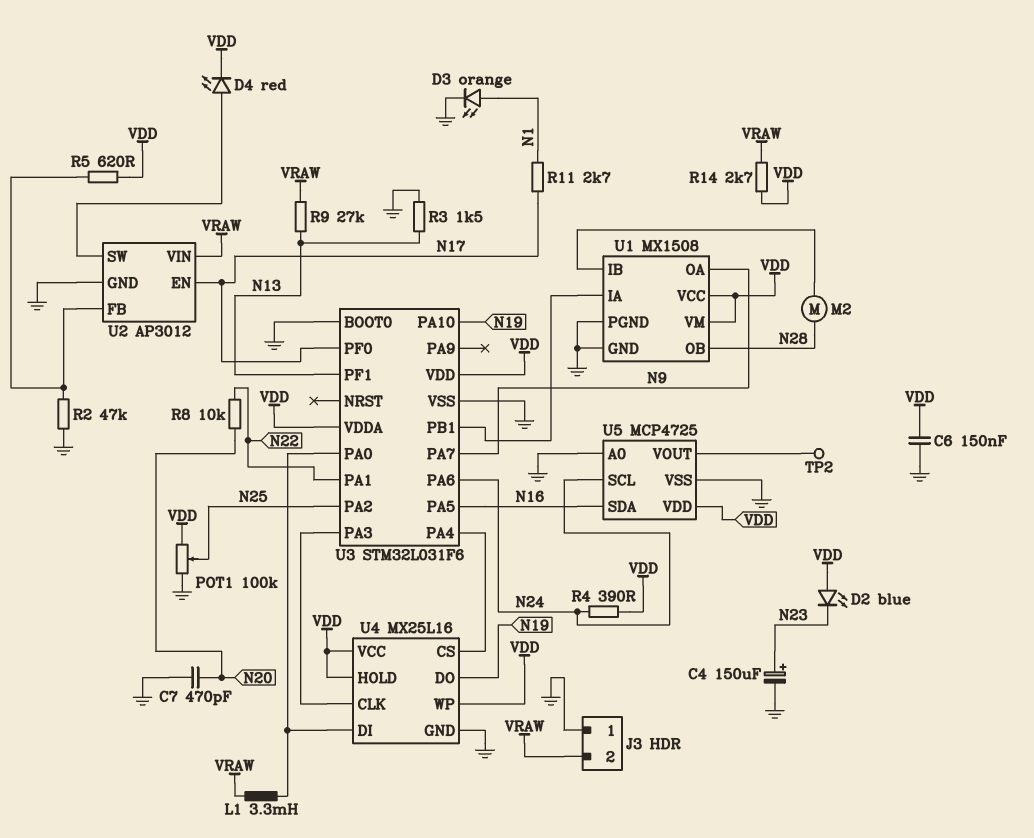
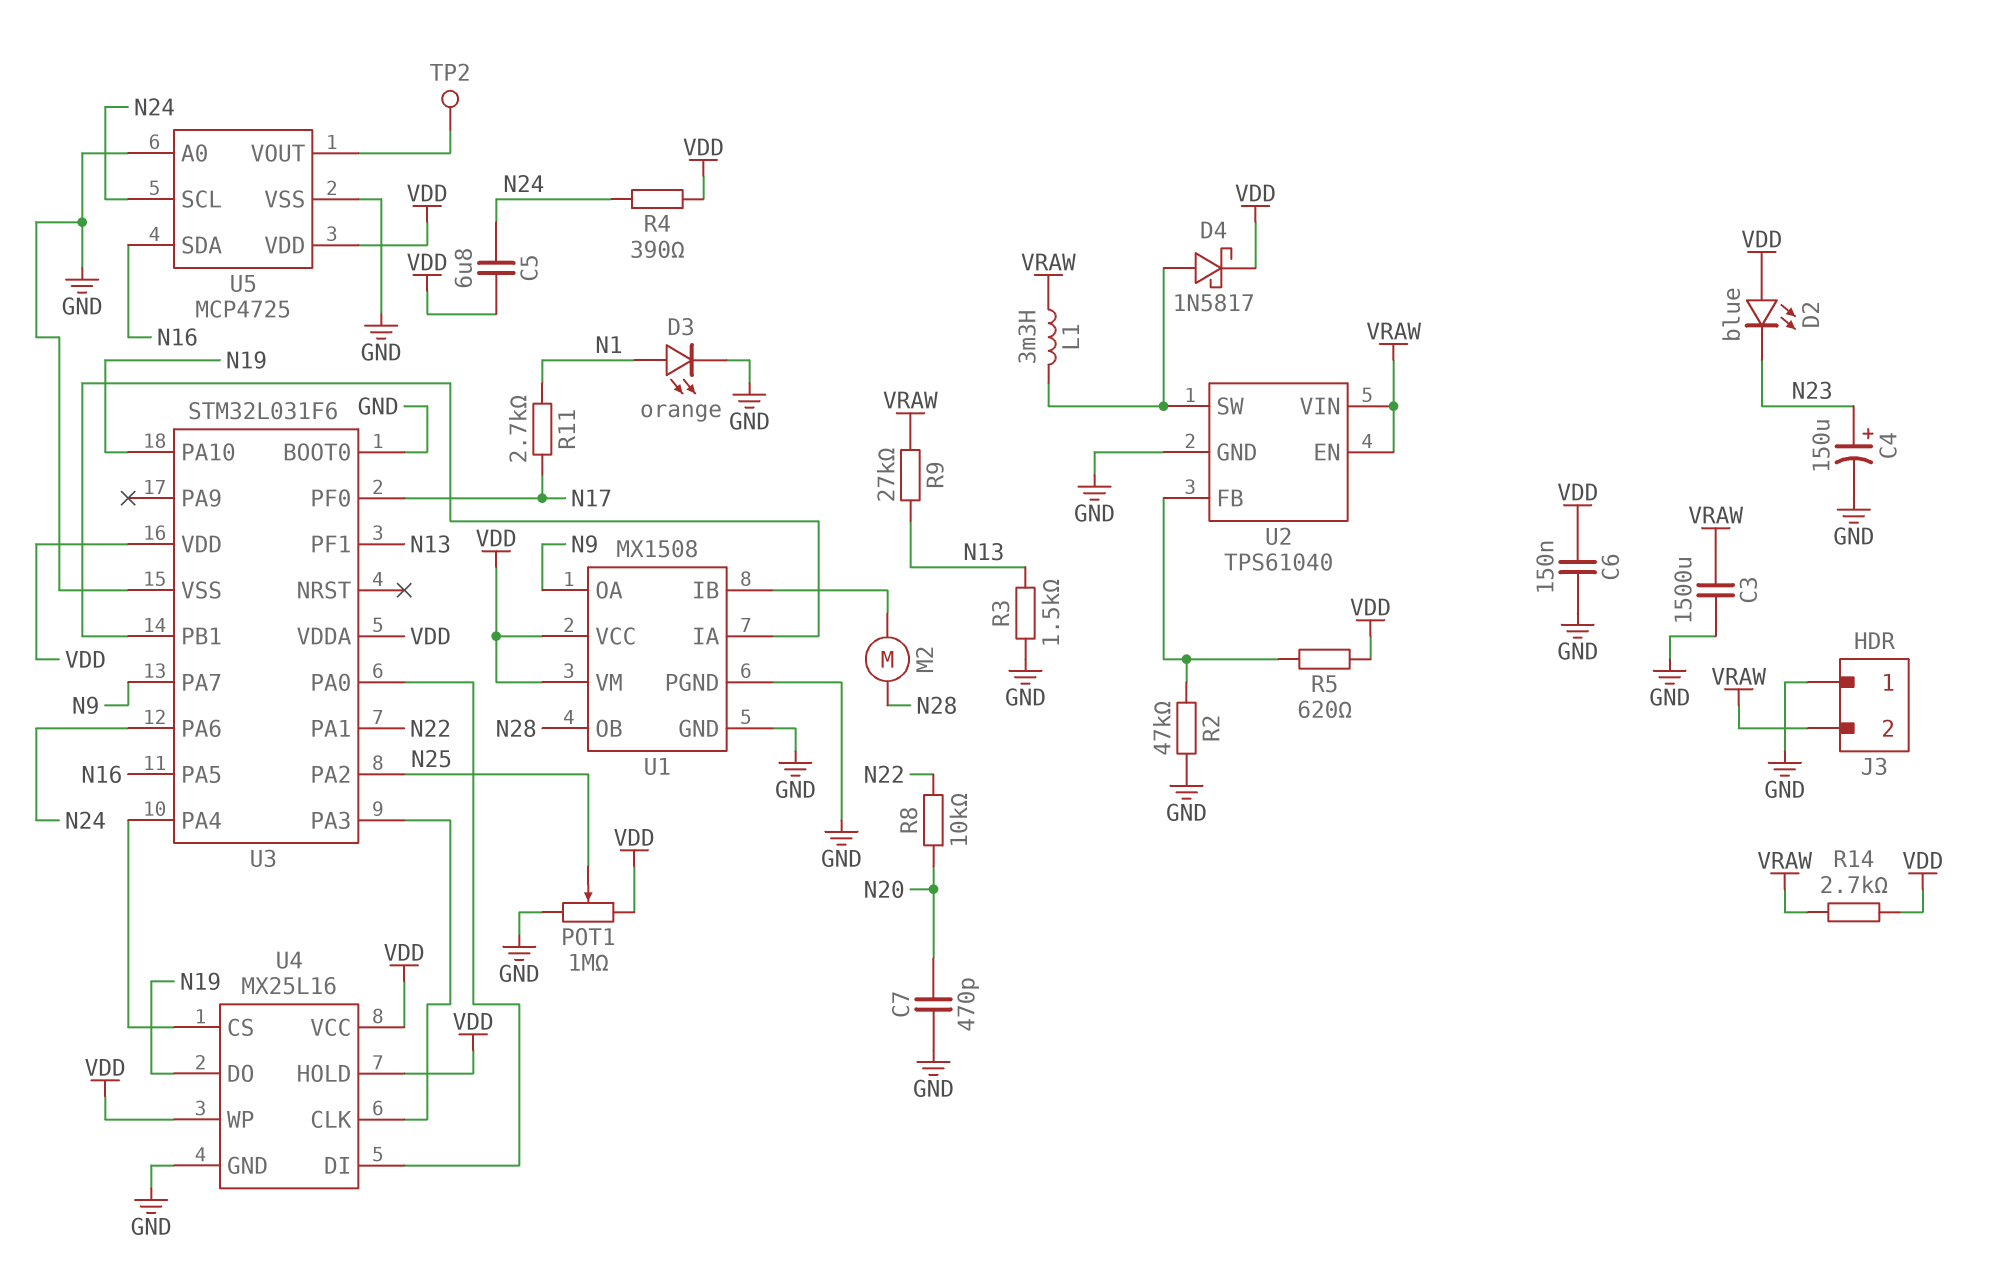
C3: none -> 1500uF (GND, VRAW)
C5: none -> 6.8uF (N24, VDD)
D4: LED red (A U2/SW, K VDD) -> schottky 1N5817 (A U2/SW, K VDD)
L1: 3.3mH (U3/PA0, VRAW) -> 3.3mH (U2/SW, VRAW)
POT1: 100k (GND, VDD, wiper N25) -> 1M (GND, VDD, wiper N25)
U2: AP3012 -> TPS61040
U2 pin EN: N17 -> VRAW

